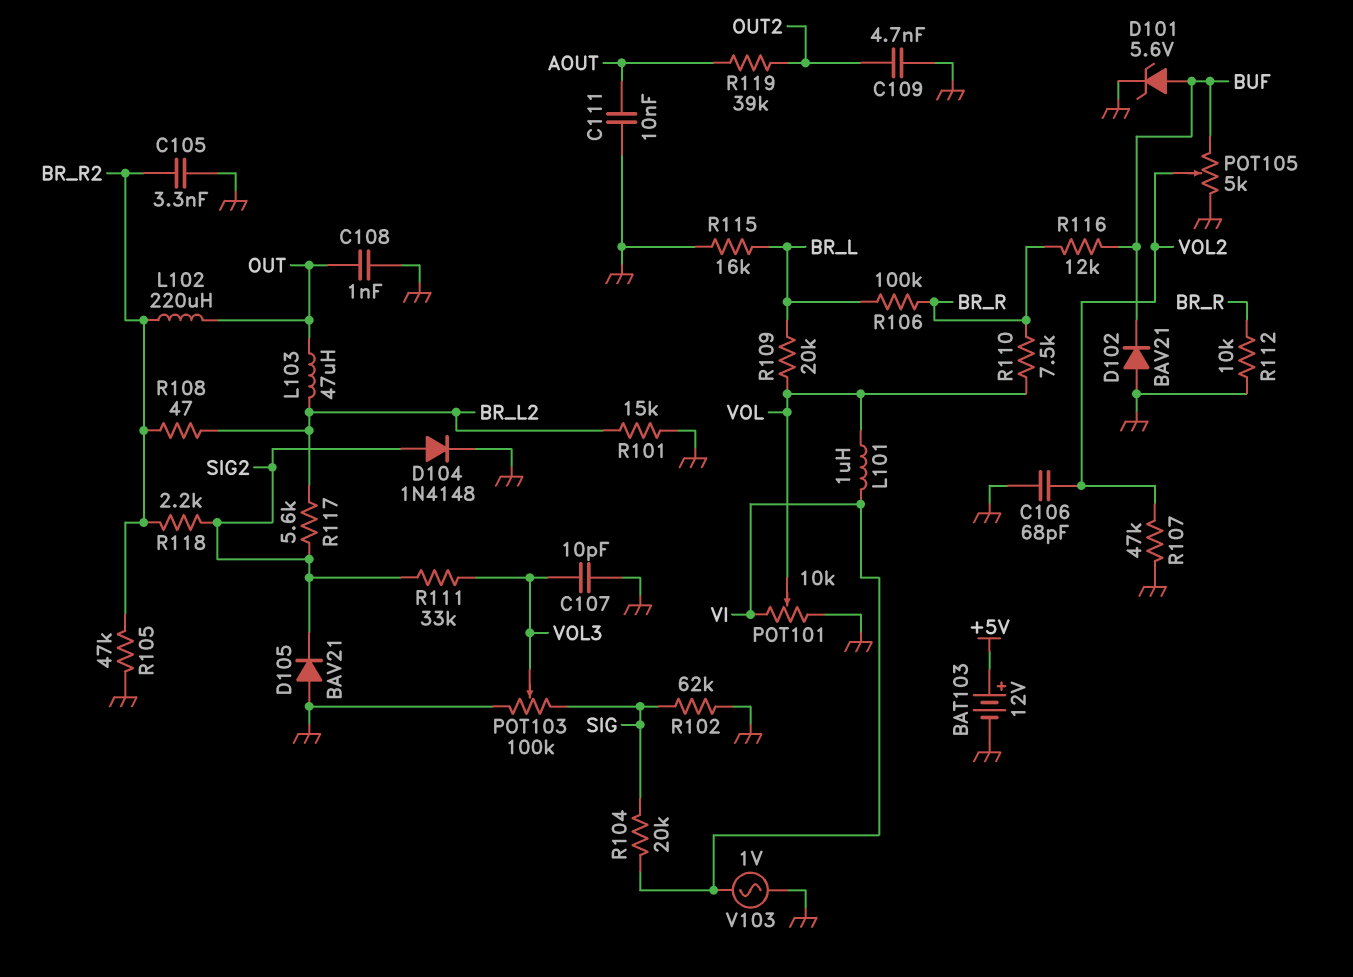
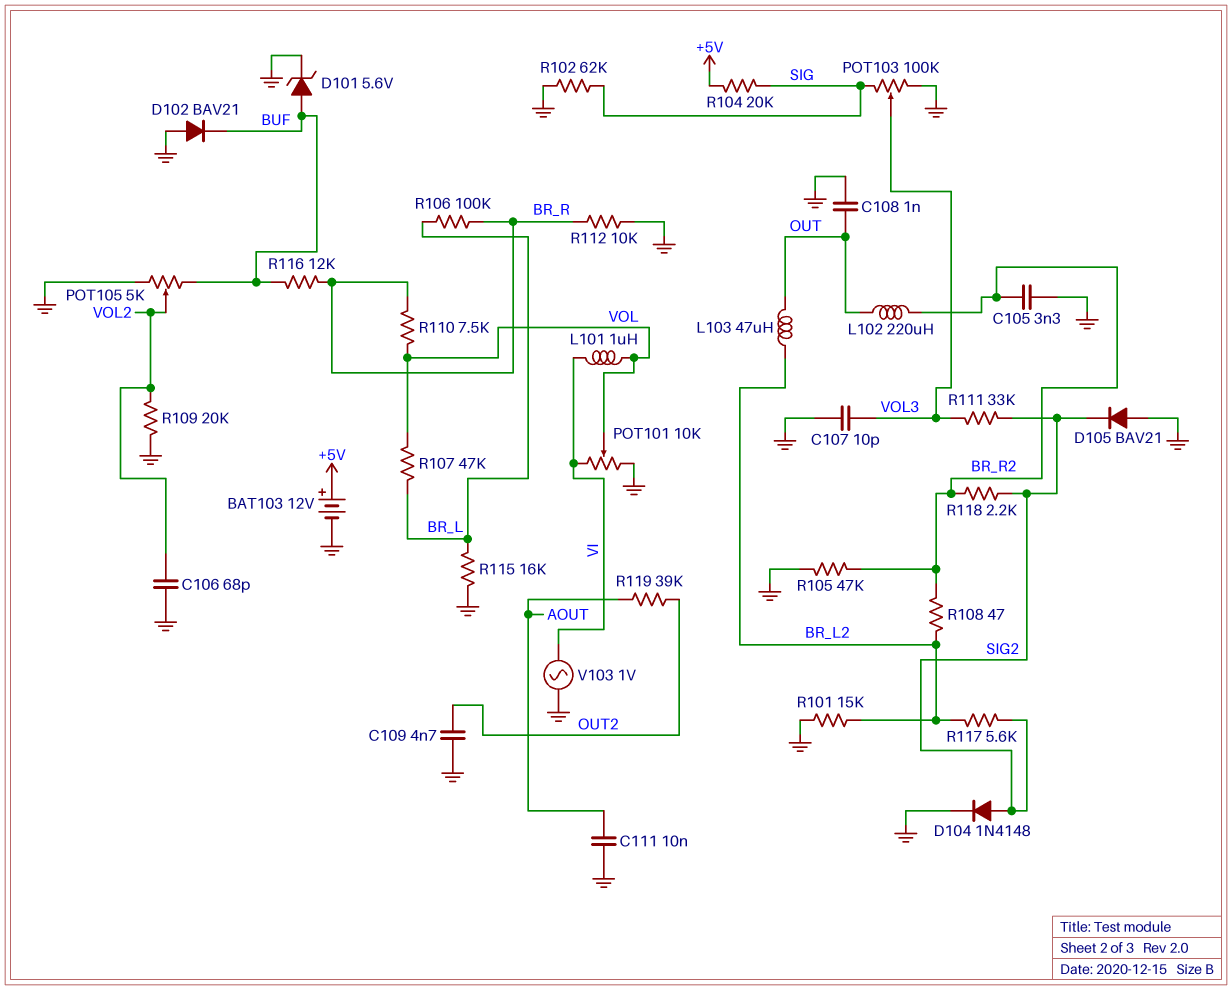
R104: 20k (SIG, VI) -> 20k (+5V, SIG)
R107: 47k (GND, VOL2) -> 47k (BR_L, VOL)
R109: 20k (BR_L, VOL) -> 20k (GND, VOL2)

